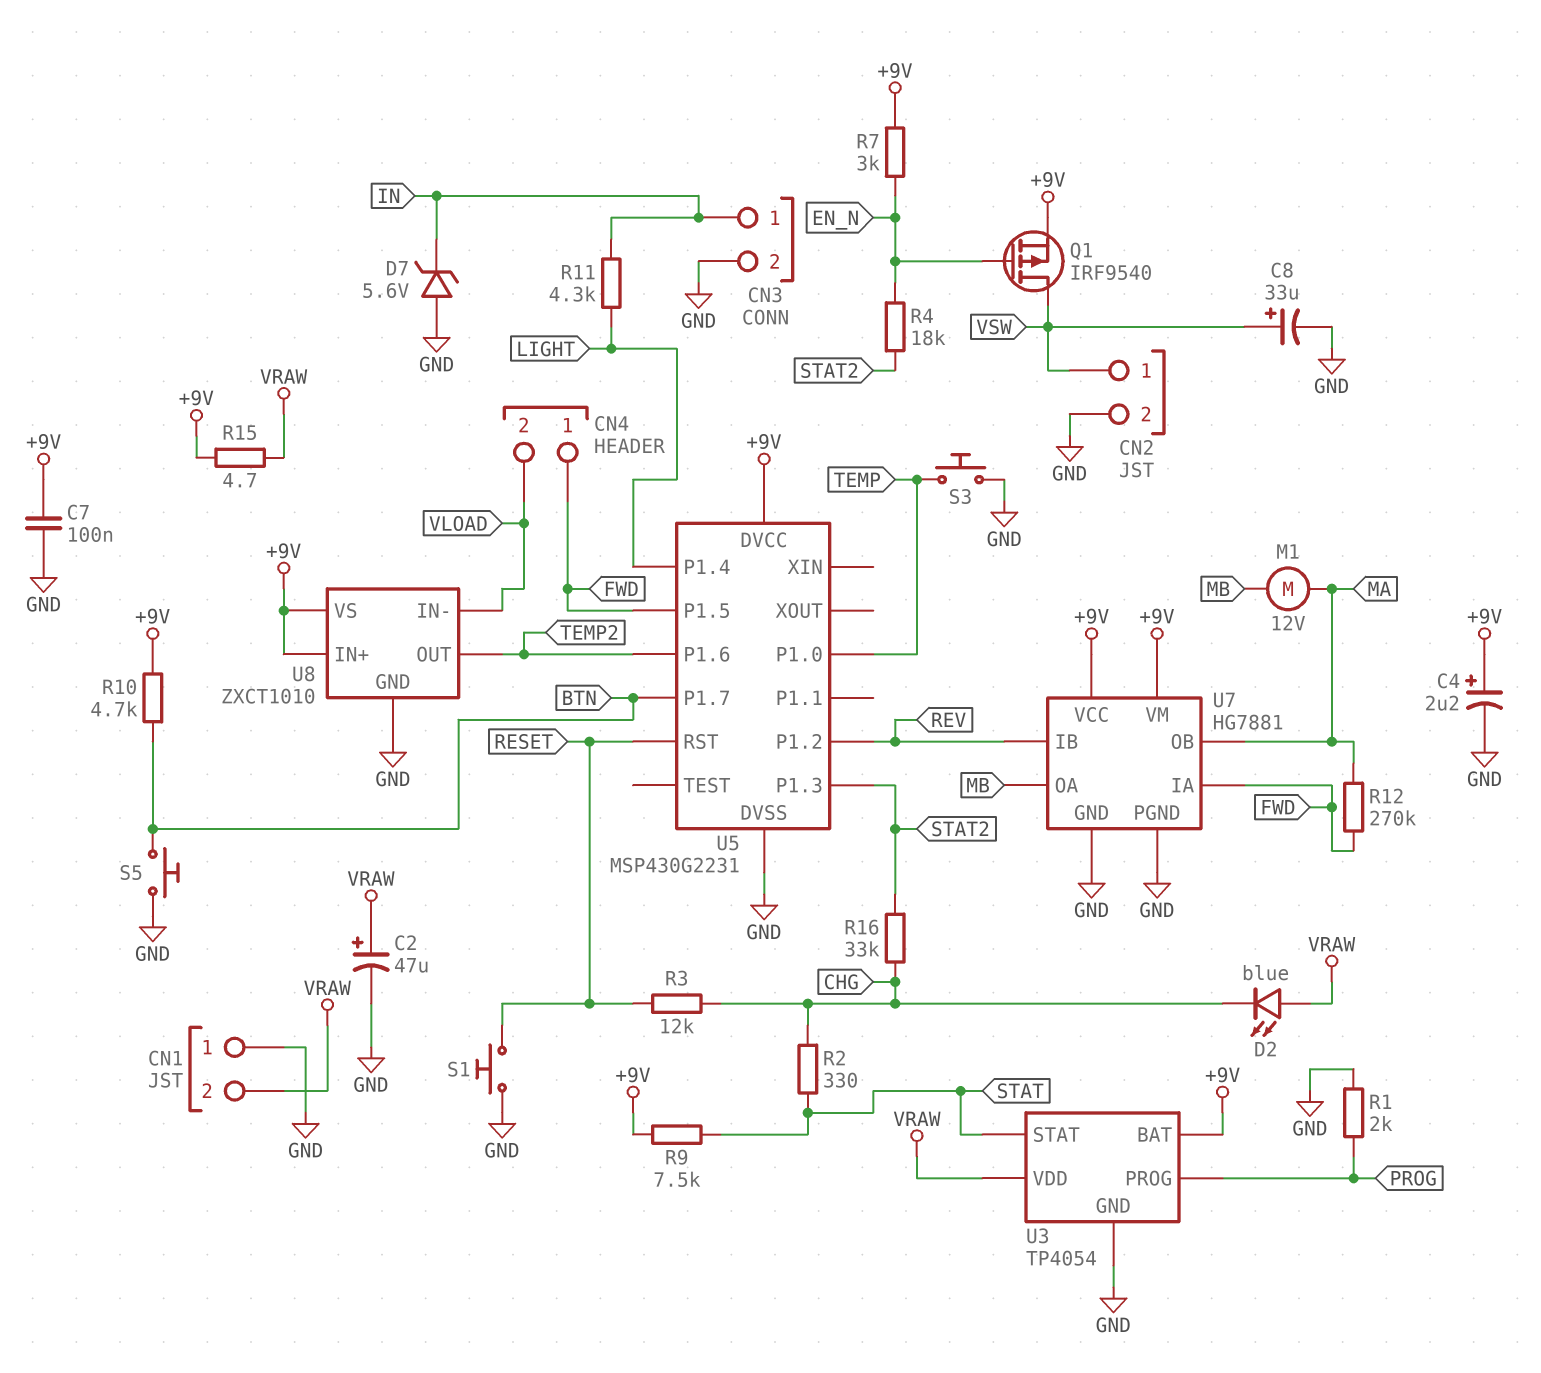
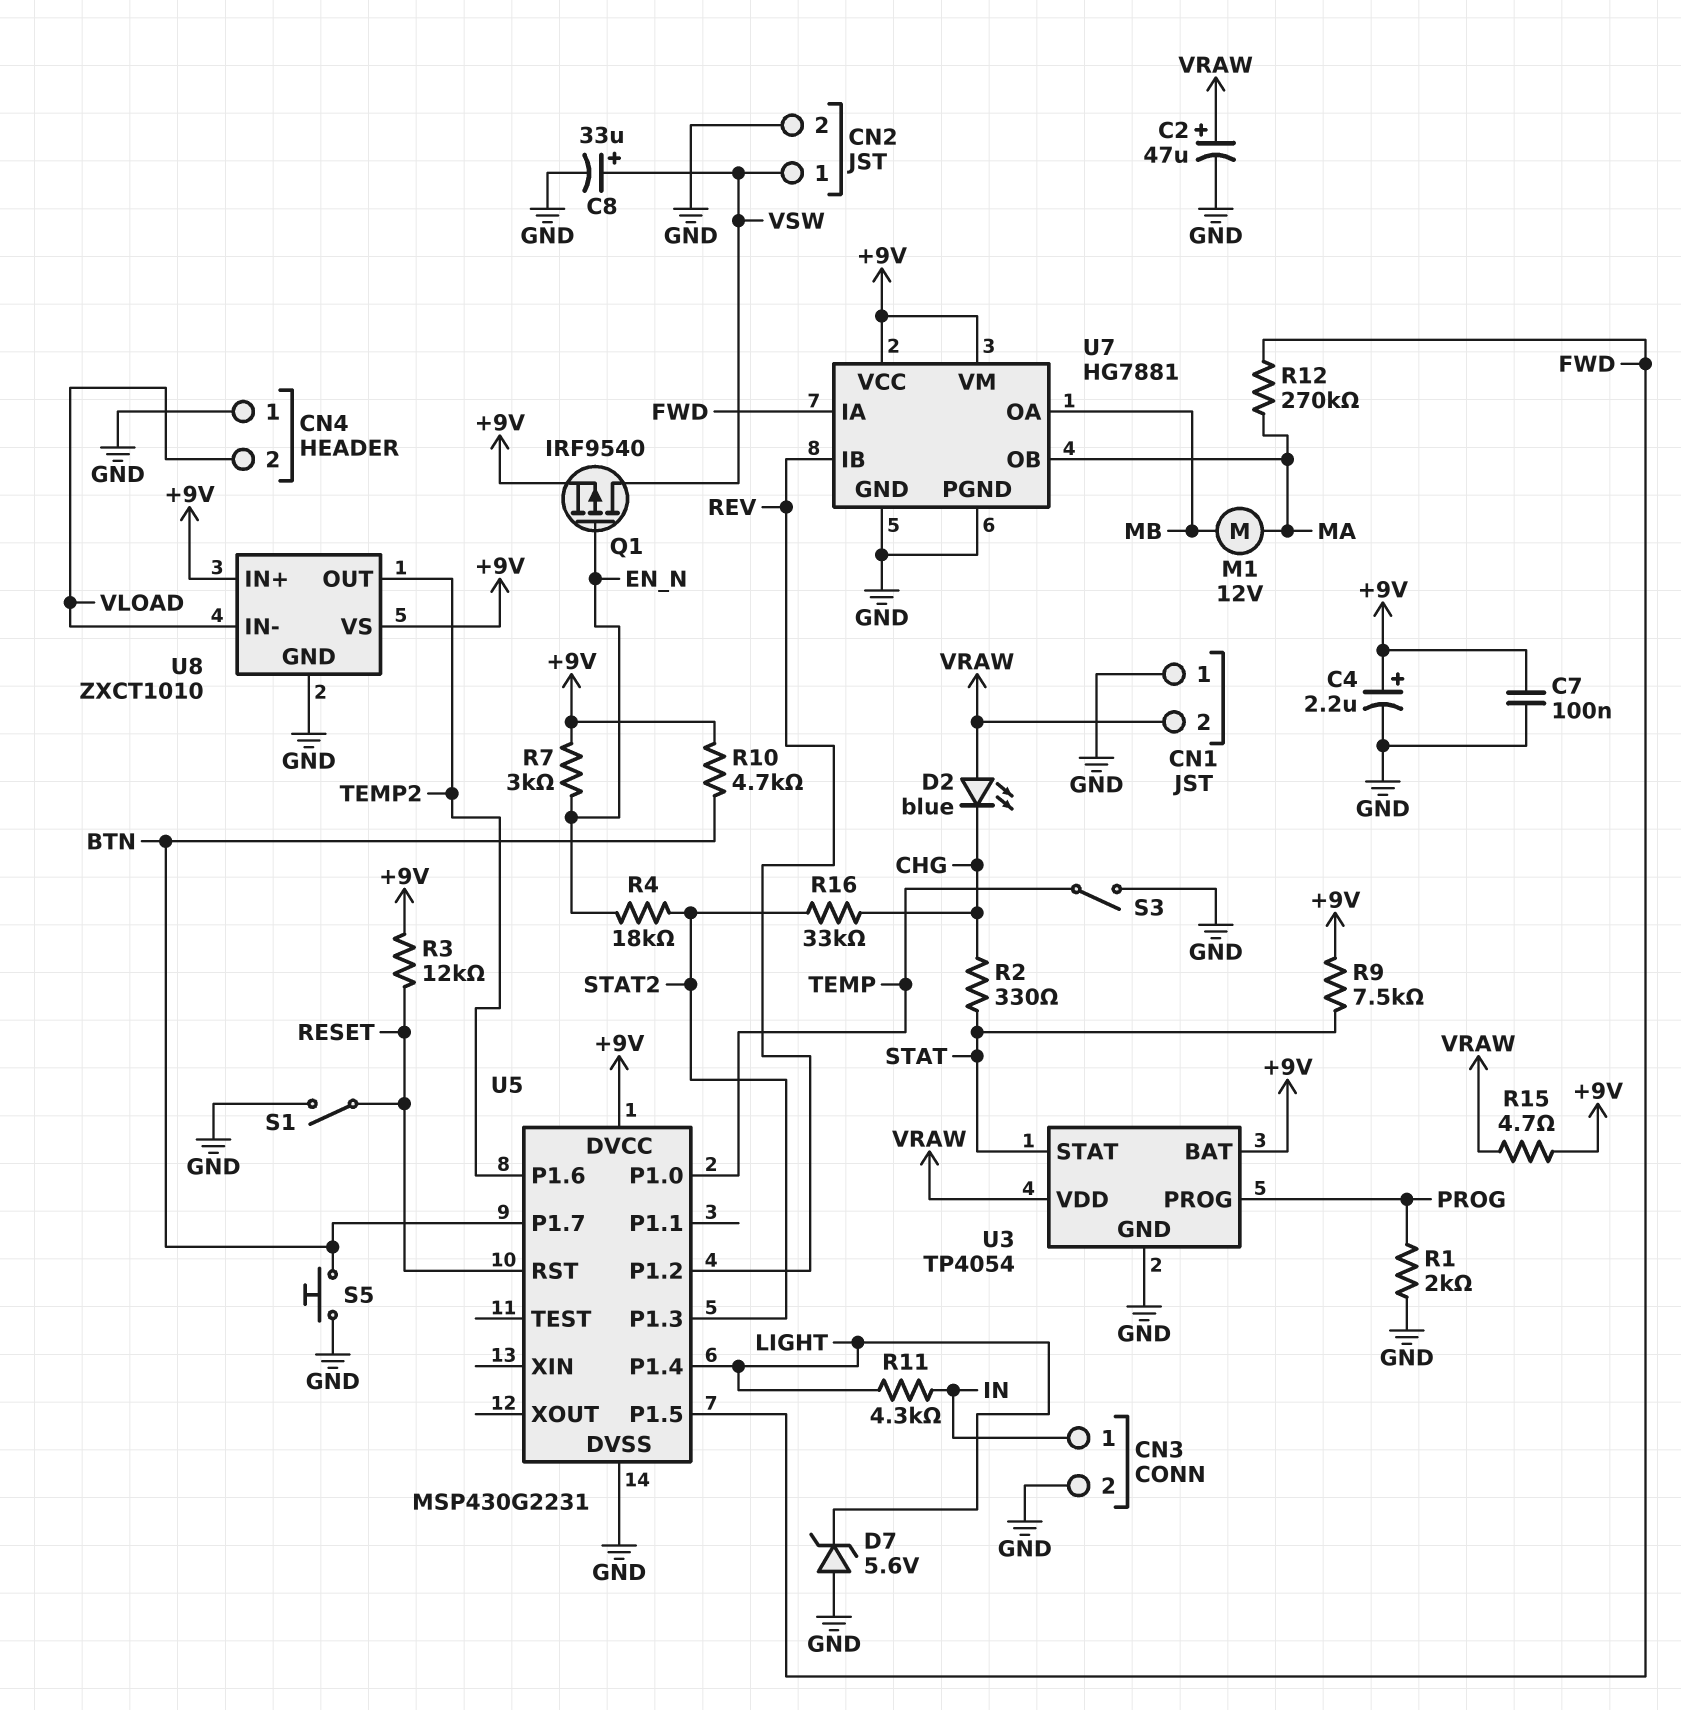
CN4 pin 1: FWD -> GND
D7: zener 5.6V (A GND, K IN) -> zener 5.6V (A GND, K LIGHT)
R3: 12k (CHG, RESET) -> 12k (+9V, RESET)
S1: button (GND, RESET) -> switch (GND, RESET)
S3: button (GND, TEMP) -> switch (GND, TEMP)

